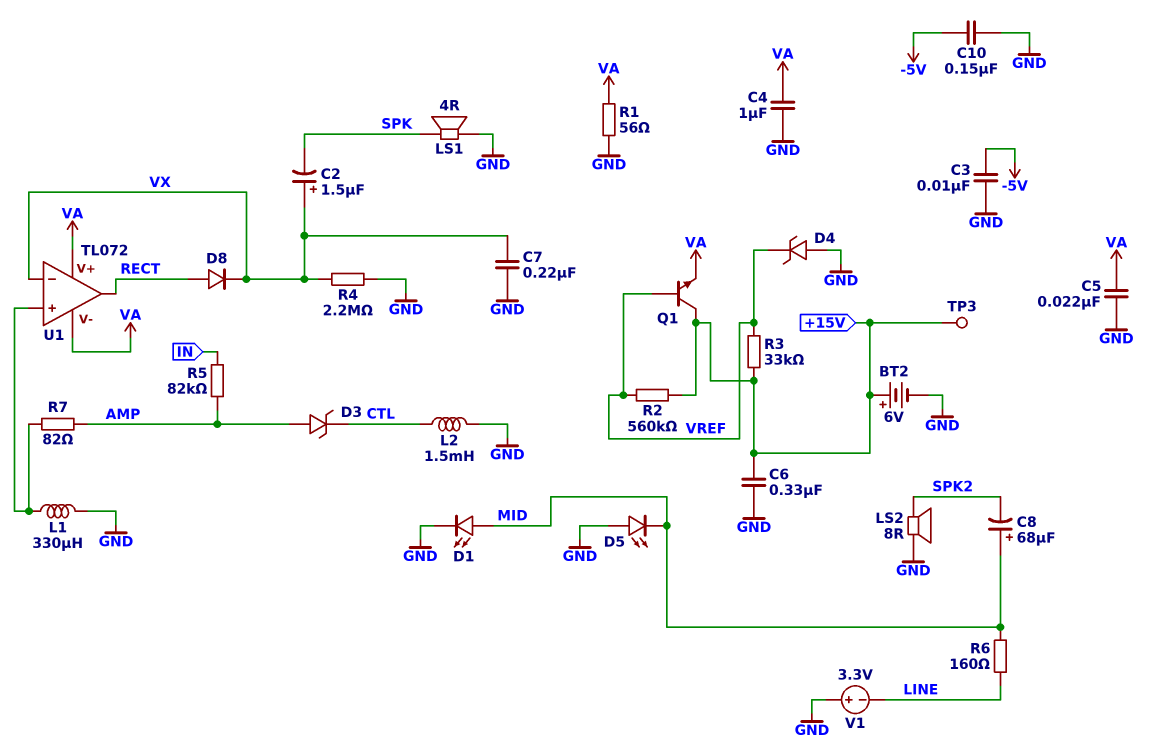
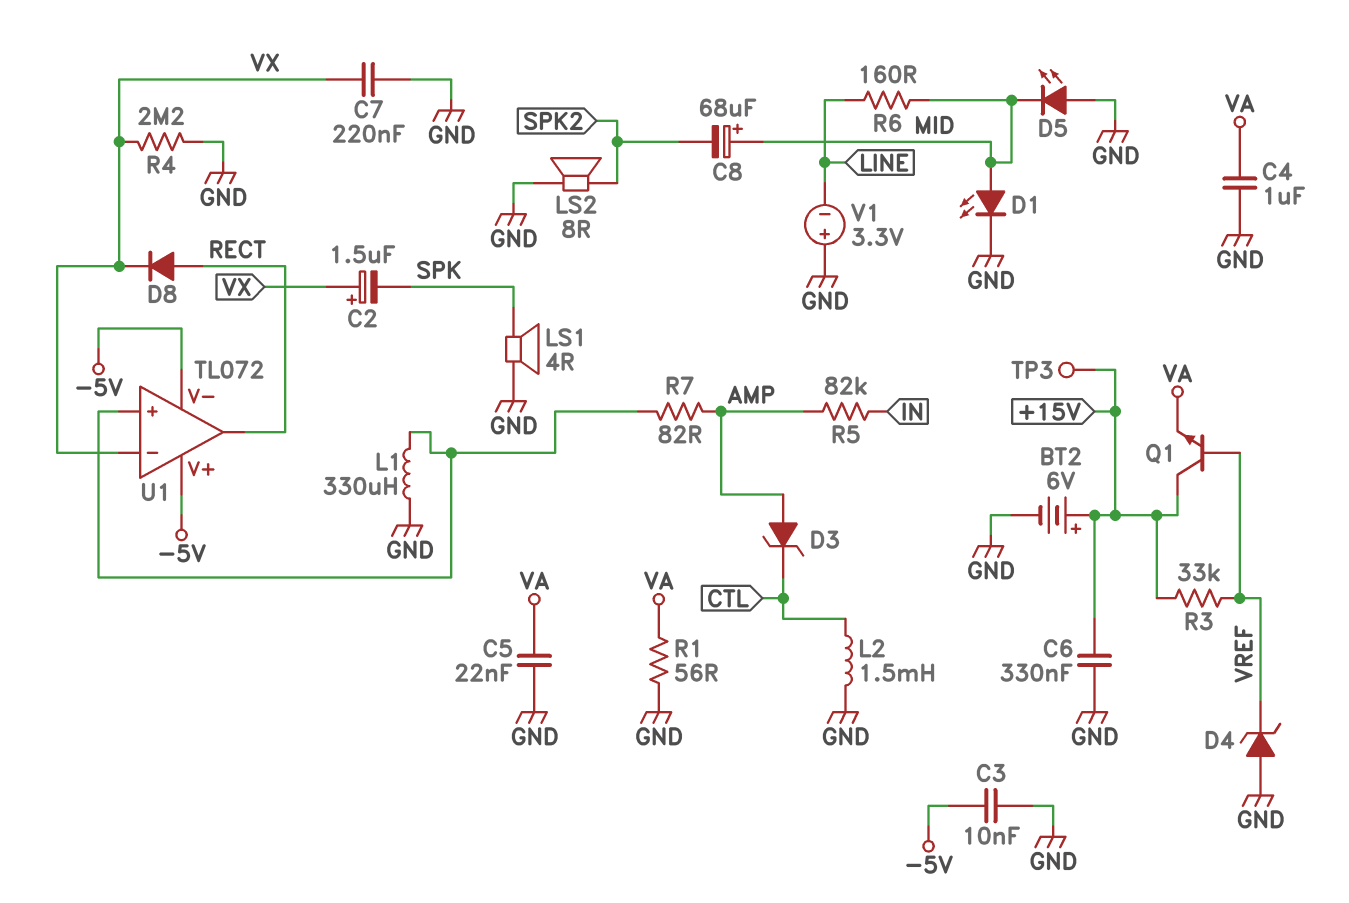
C10: 150nF (-5V, GND) -> none
R2: 560k (+15V, VREF) -> none
U1 pin V+: VA -> -5V
U1 pin V-: VA -> -5V

